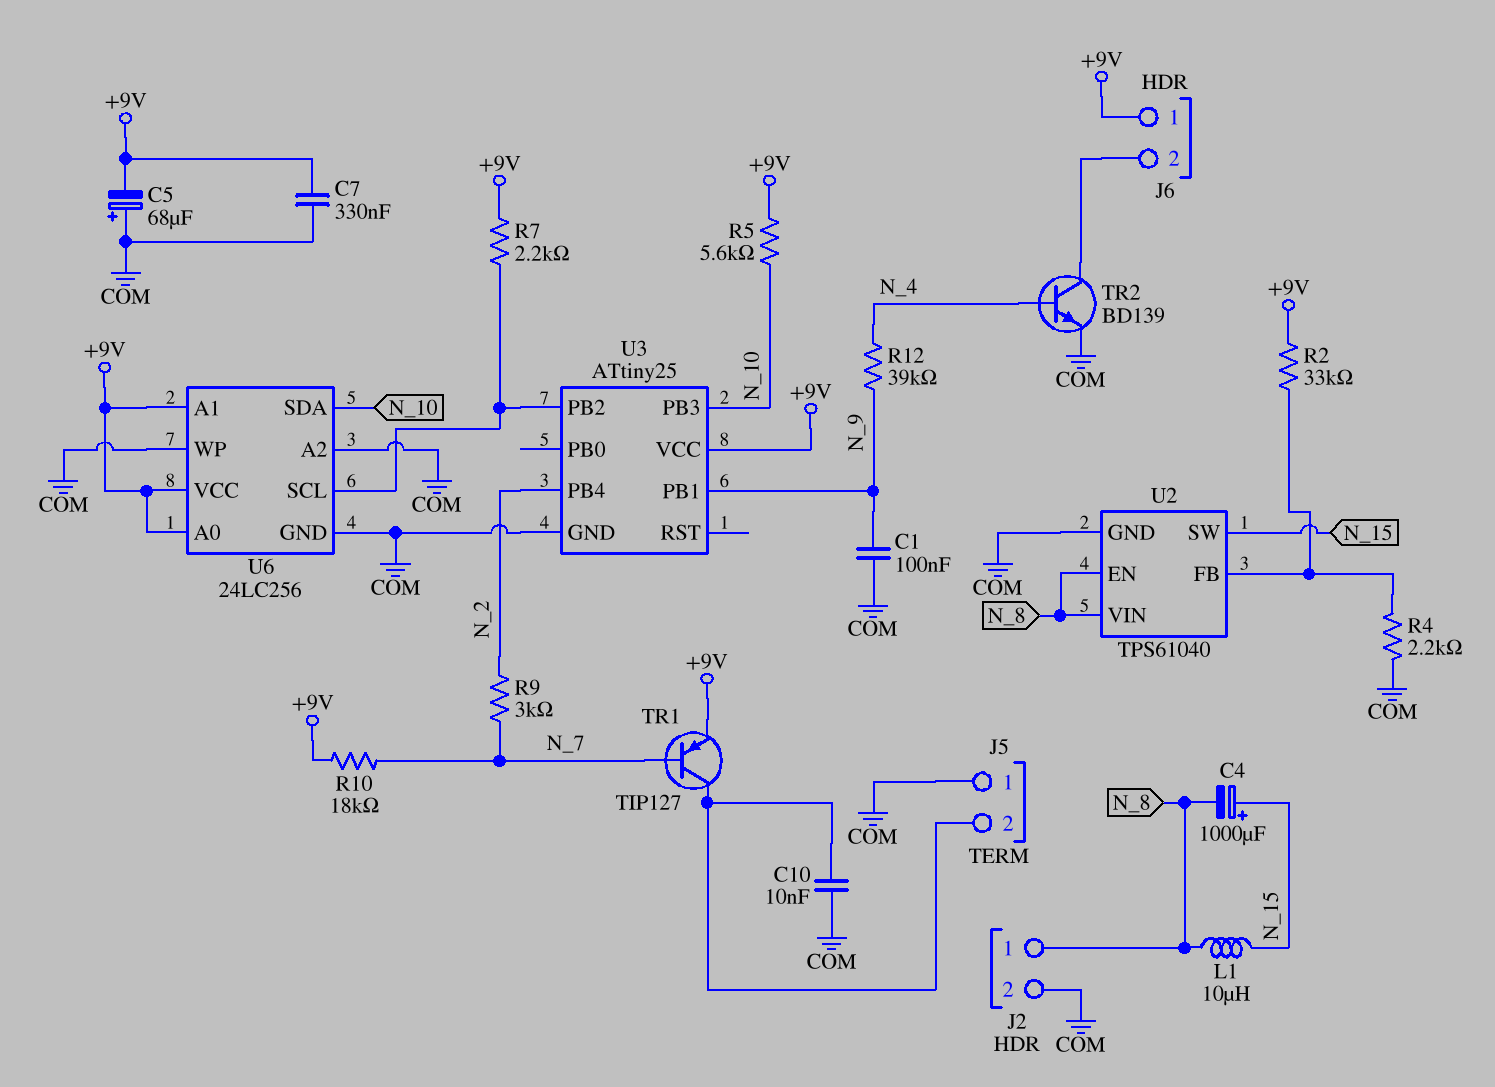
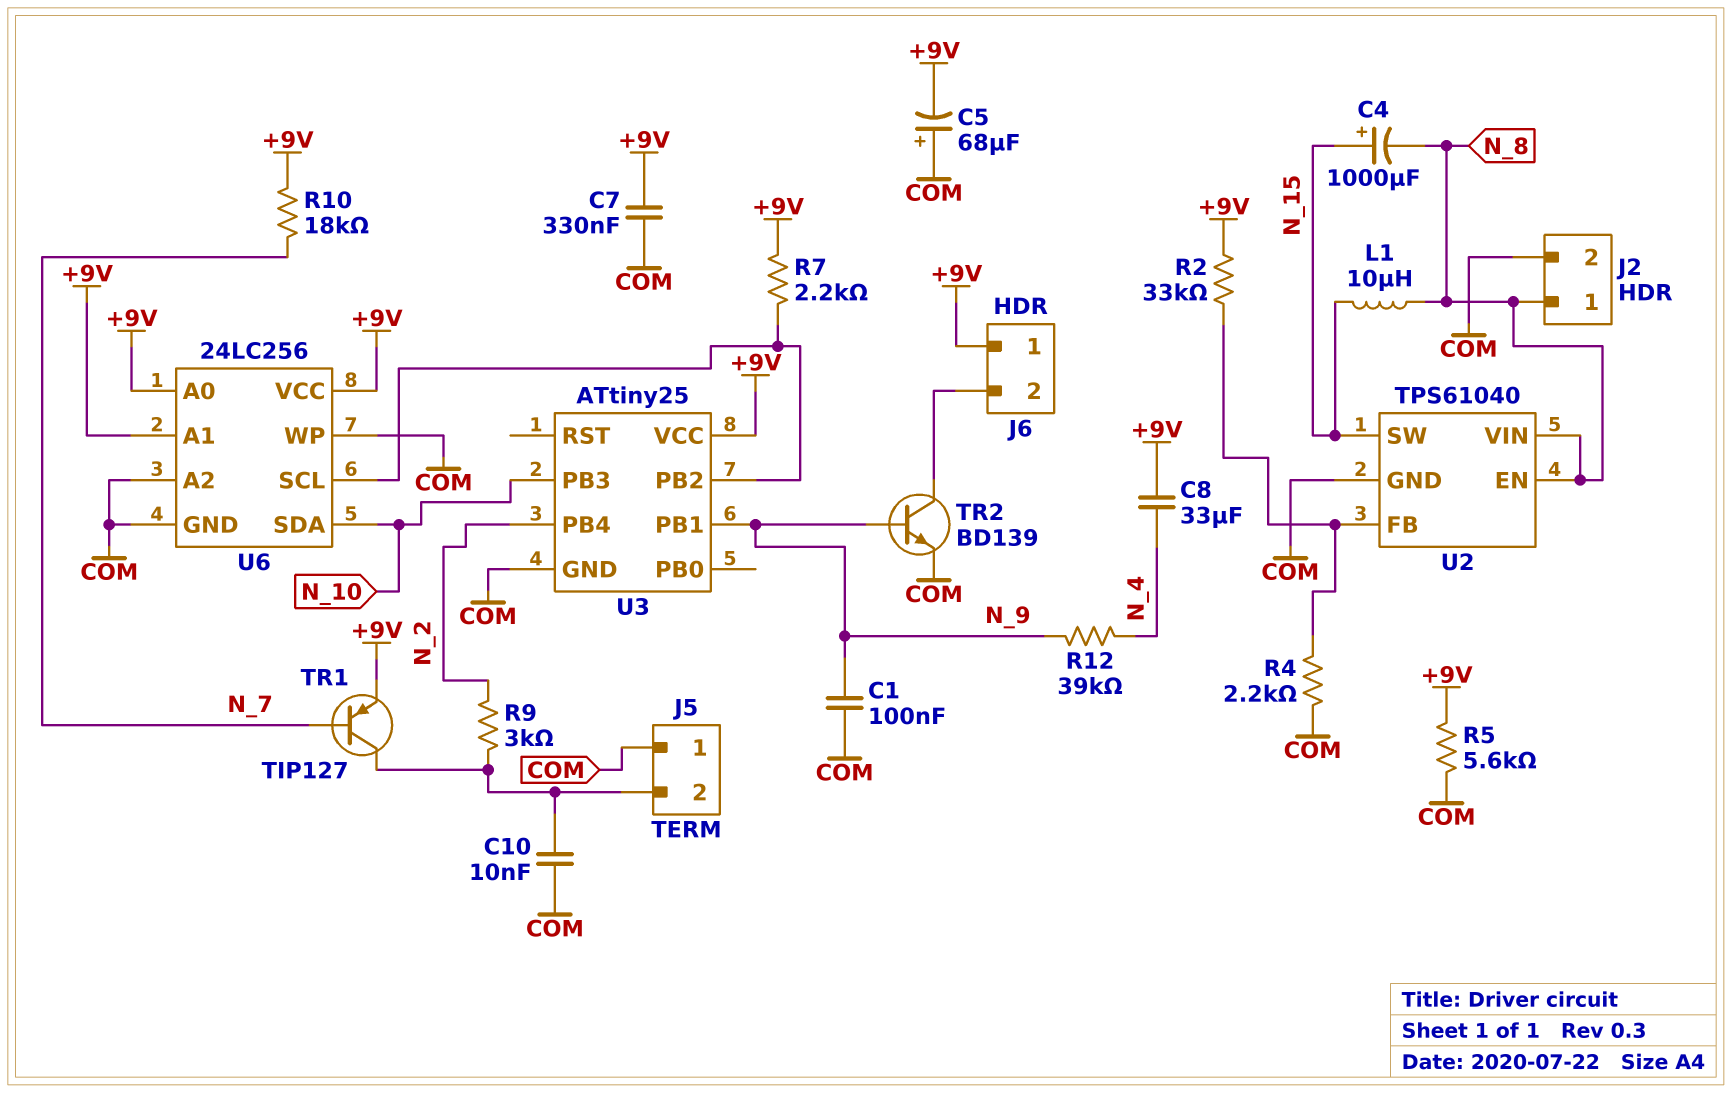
C8: none -> 33uF (+9V, N_4)
R5: 5.6k (+9V, N_10) -> 5.6k (+9V, COM)
R9: 3k (N_2, N_7) -> 3k (J5/2, N_2)
TR2: NPN BD139 (B N_4, C J6/2, E COM) -> NPN BD139 (B N_9, C J6/2, E COM)

